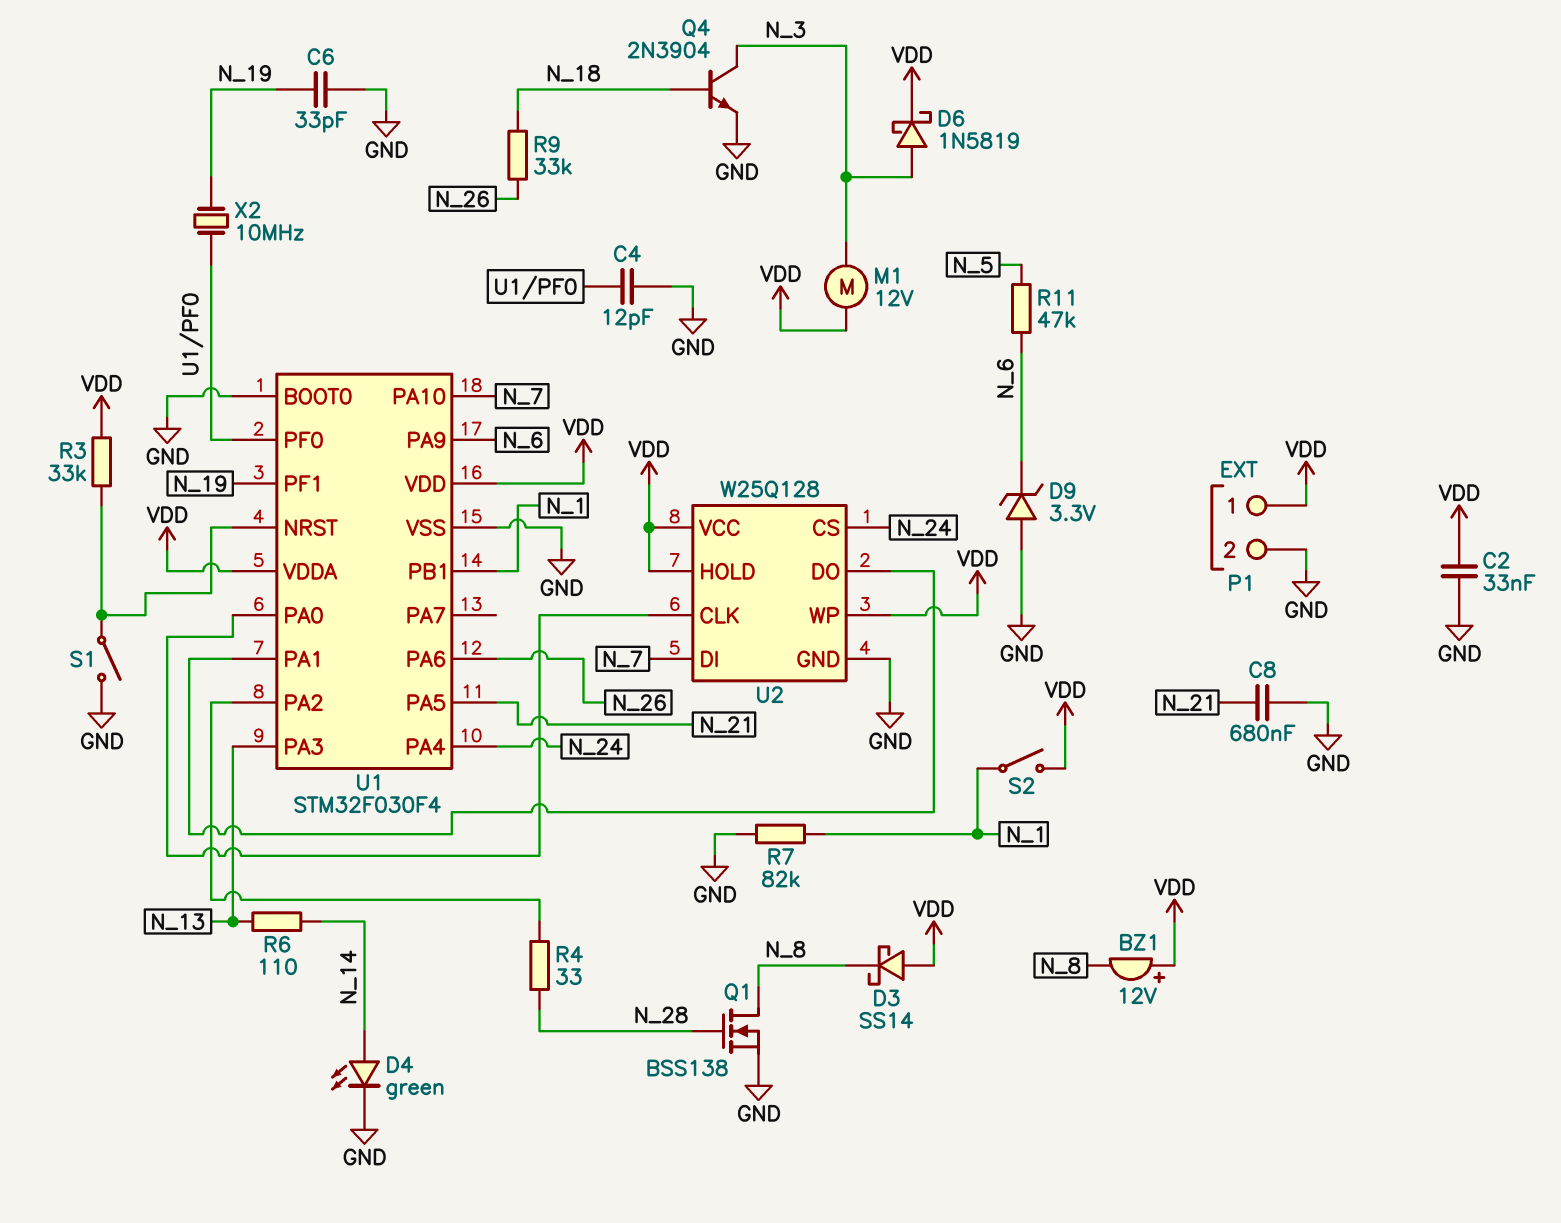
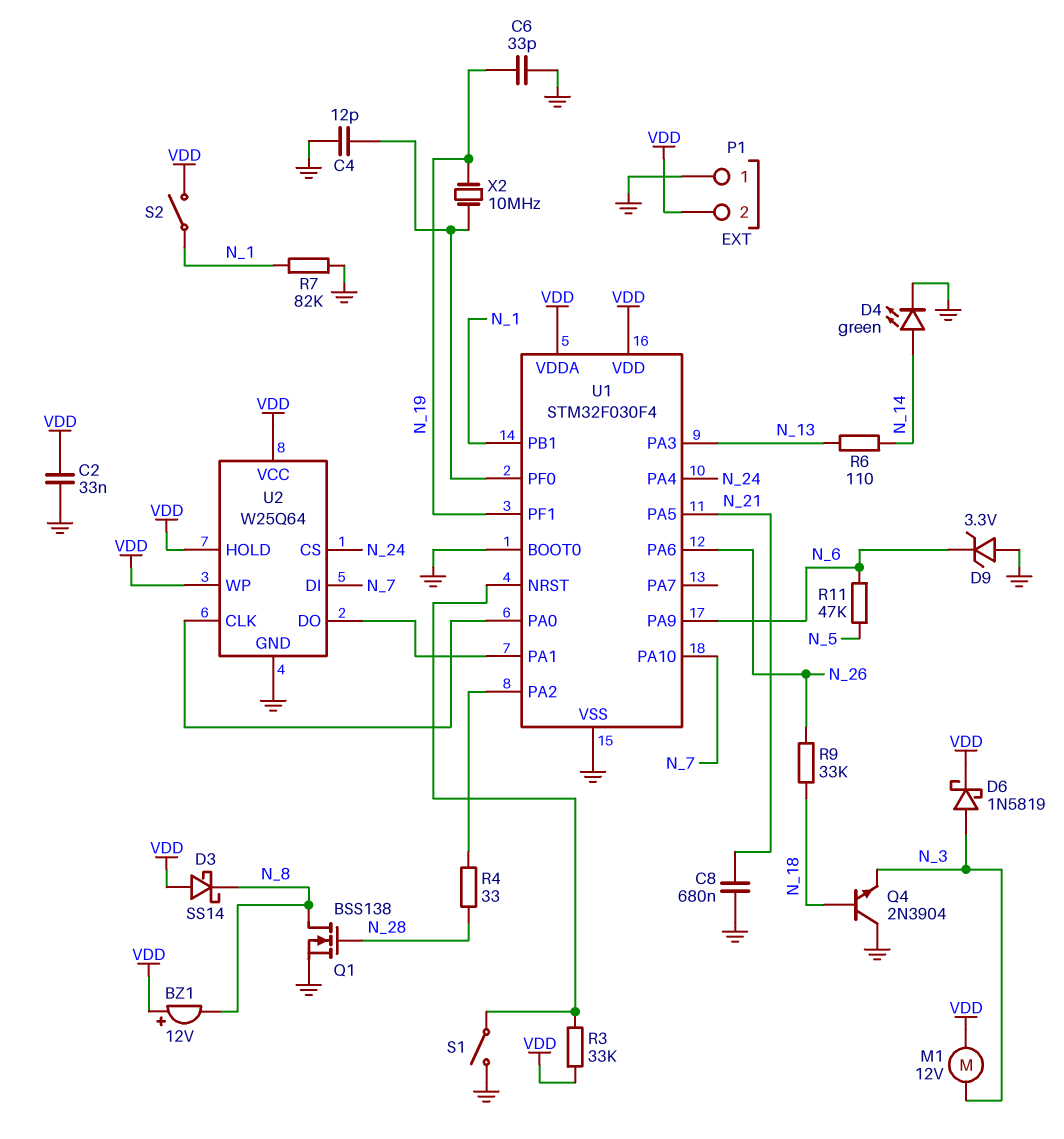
P1 pin 1: VDD -> GND
P1 pin 2: GND -> VDD
Q4: NPN 2N3904 (B N_18, C N_3, E GND) -> NPN 2N3904 (B N_18, C GND, E N_3)
U2: W25Q128 -> W25Q64

